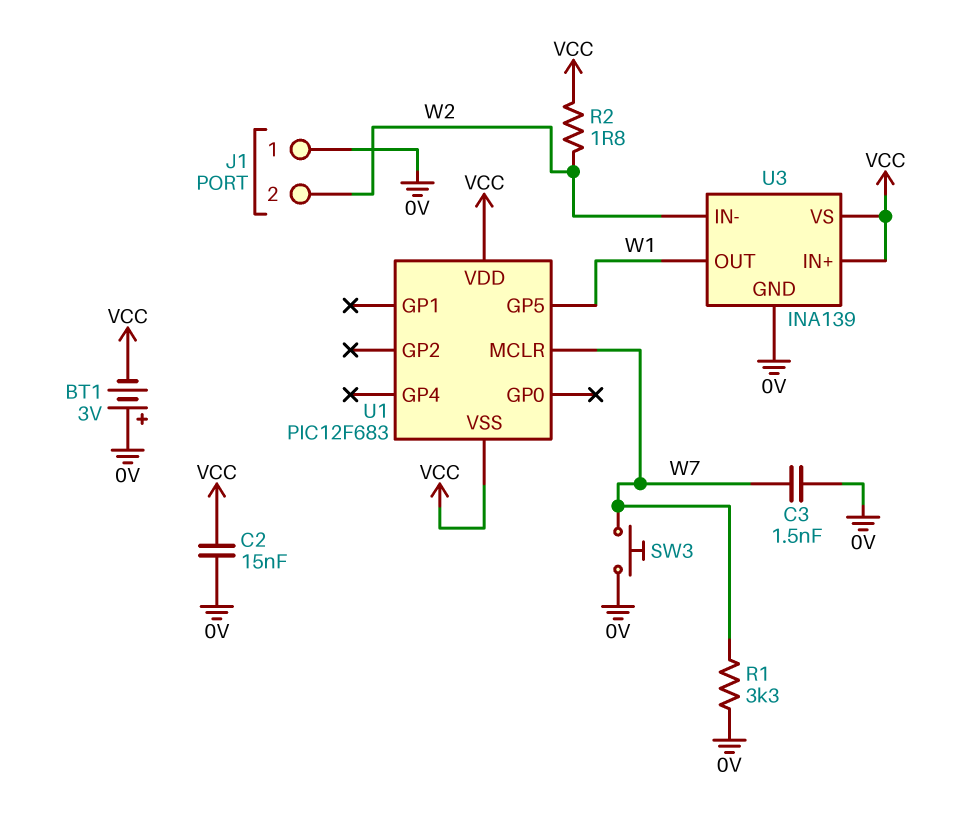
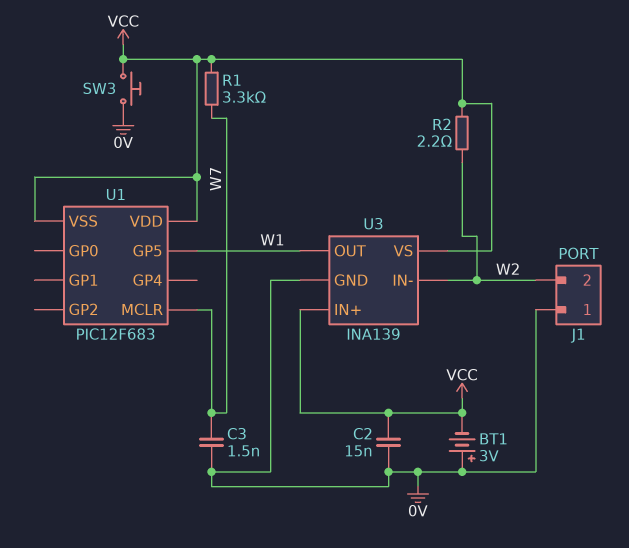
R1: 3.3k (0V, W7) -> 3.3k (VCC, W7)
R2: 1.8 (VCC, W2) -> 2.2 (VCC, W2)
SW3: button (0V, W7) -> button (0V, VCC)

